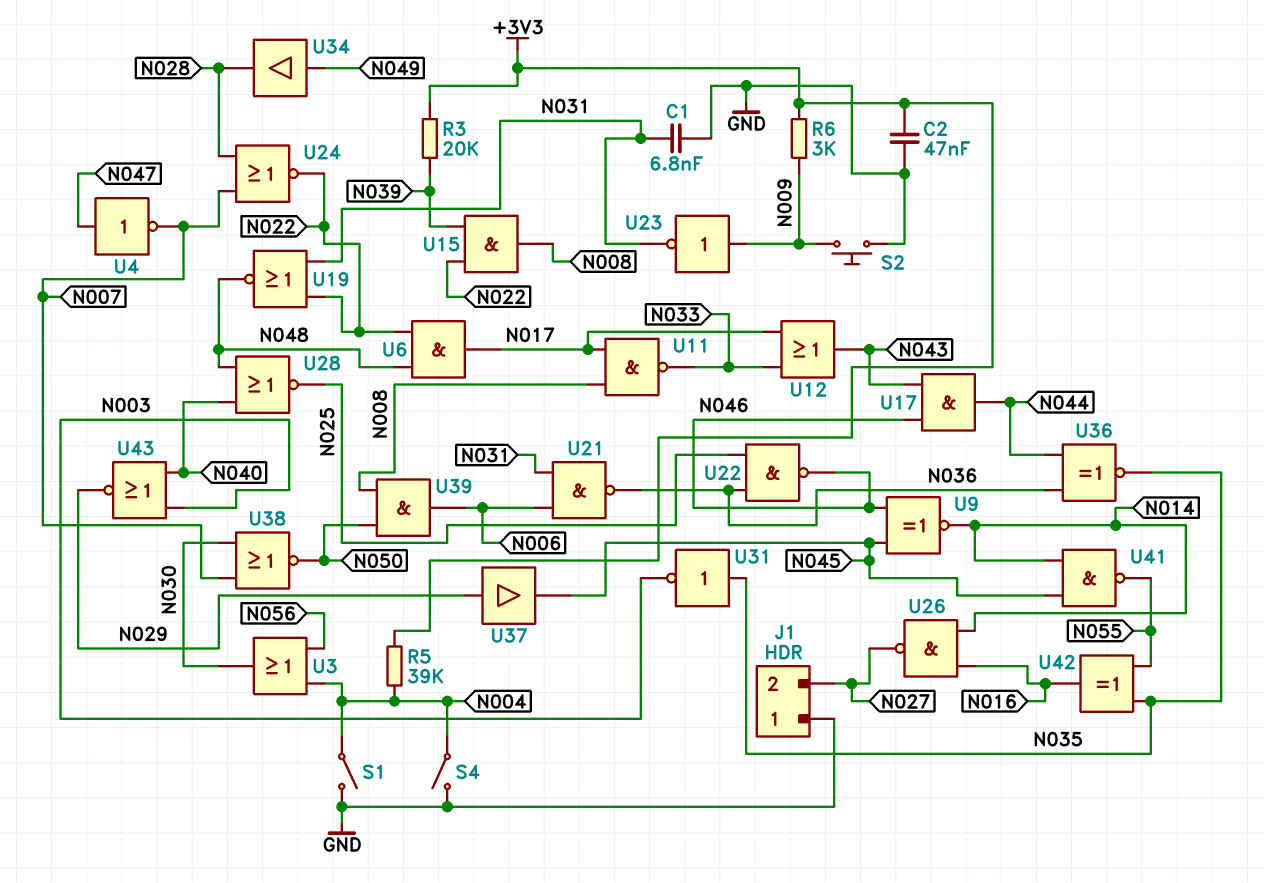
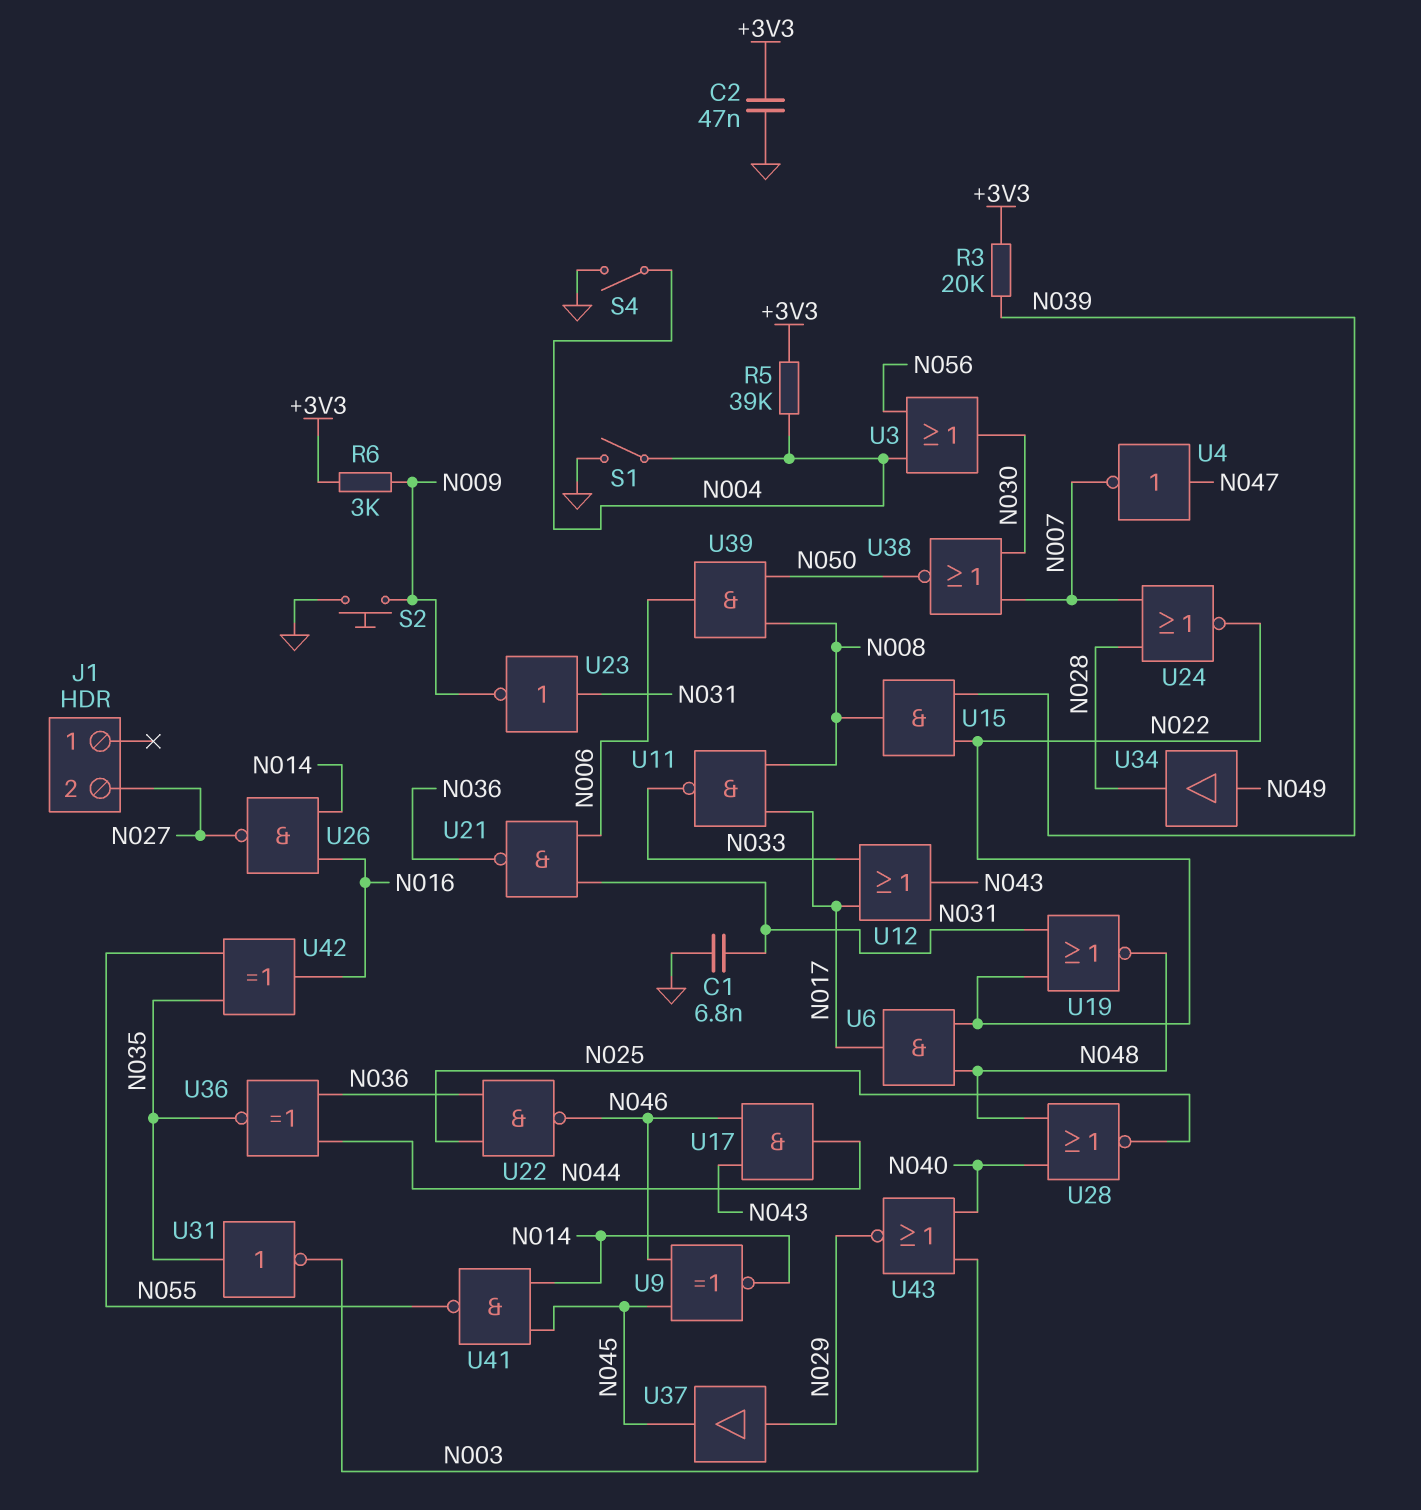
J1 pin 1: GND -> none
U23: NOT (in N009, out N031) -> NOT (in N031, out N009)

